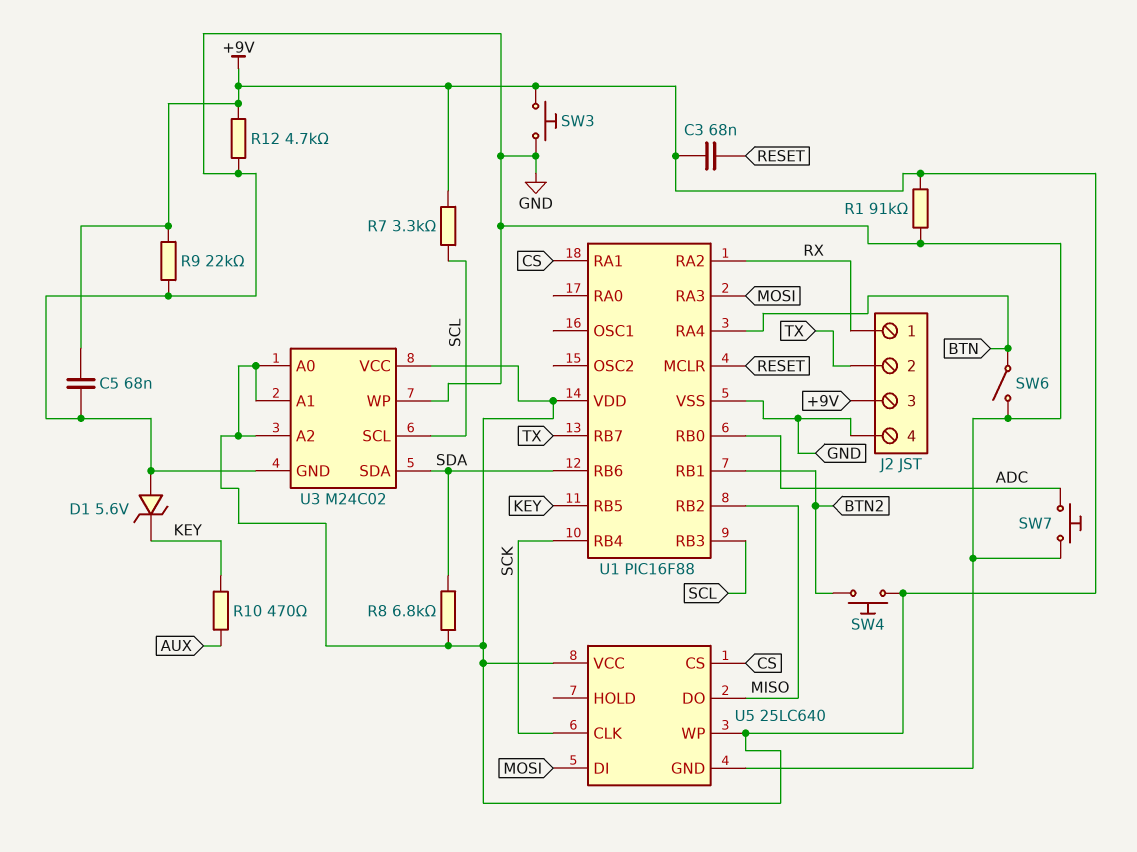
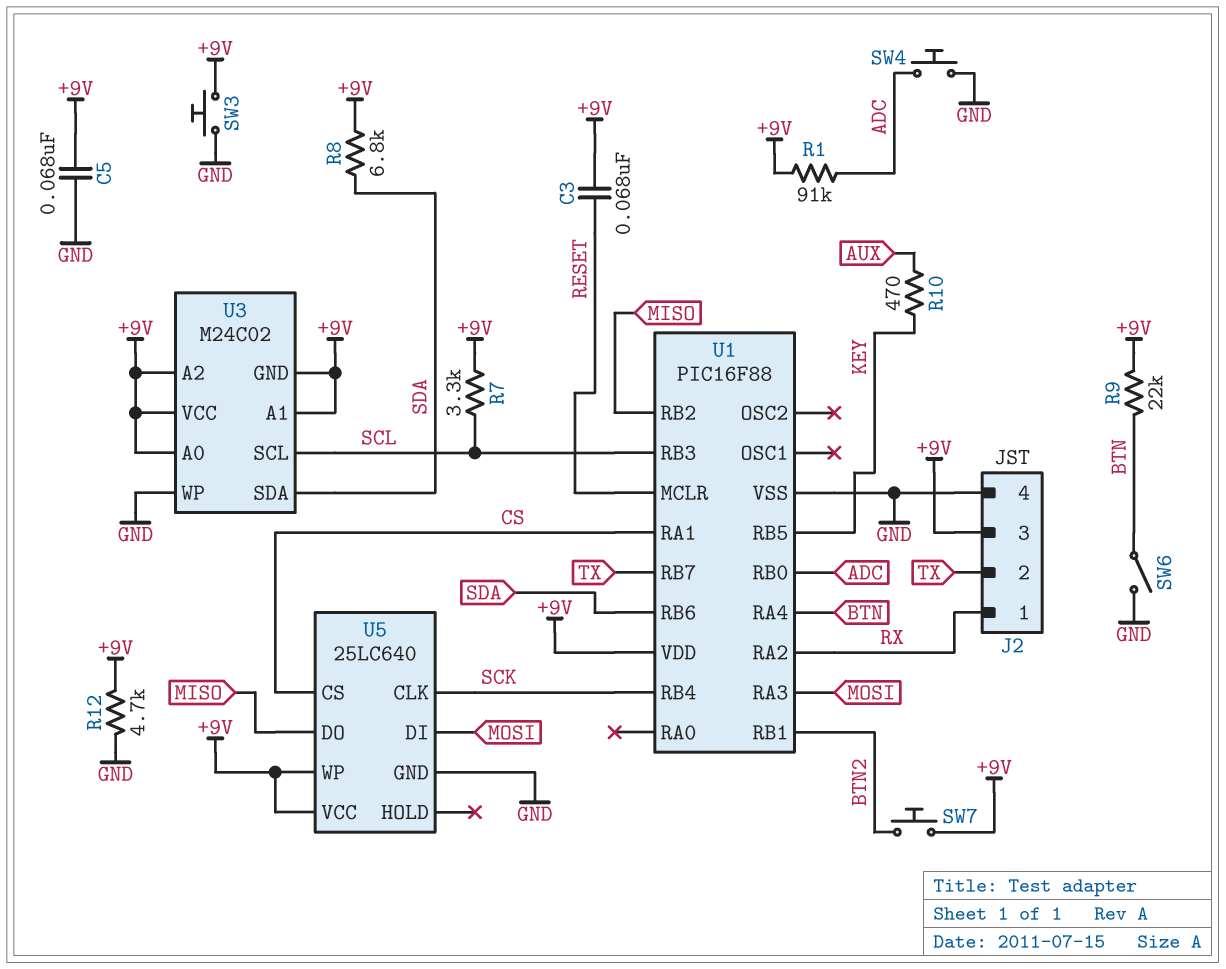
D1: zener 5.6V (A GND, K KEY) -> none
R1: 91k (+9V, GND) -> 91k (+9V, ADC)
R9: 22k (+9V, GND) -> 22k (+9V, BTN)
SW4: button (+9V, BTN2) -> button (ADC, GND)
SW7: button (ADC, GND) -> button (+9V, BTN2)
U3 pin GND: GND -> +9V

